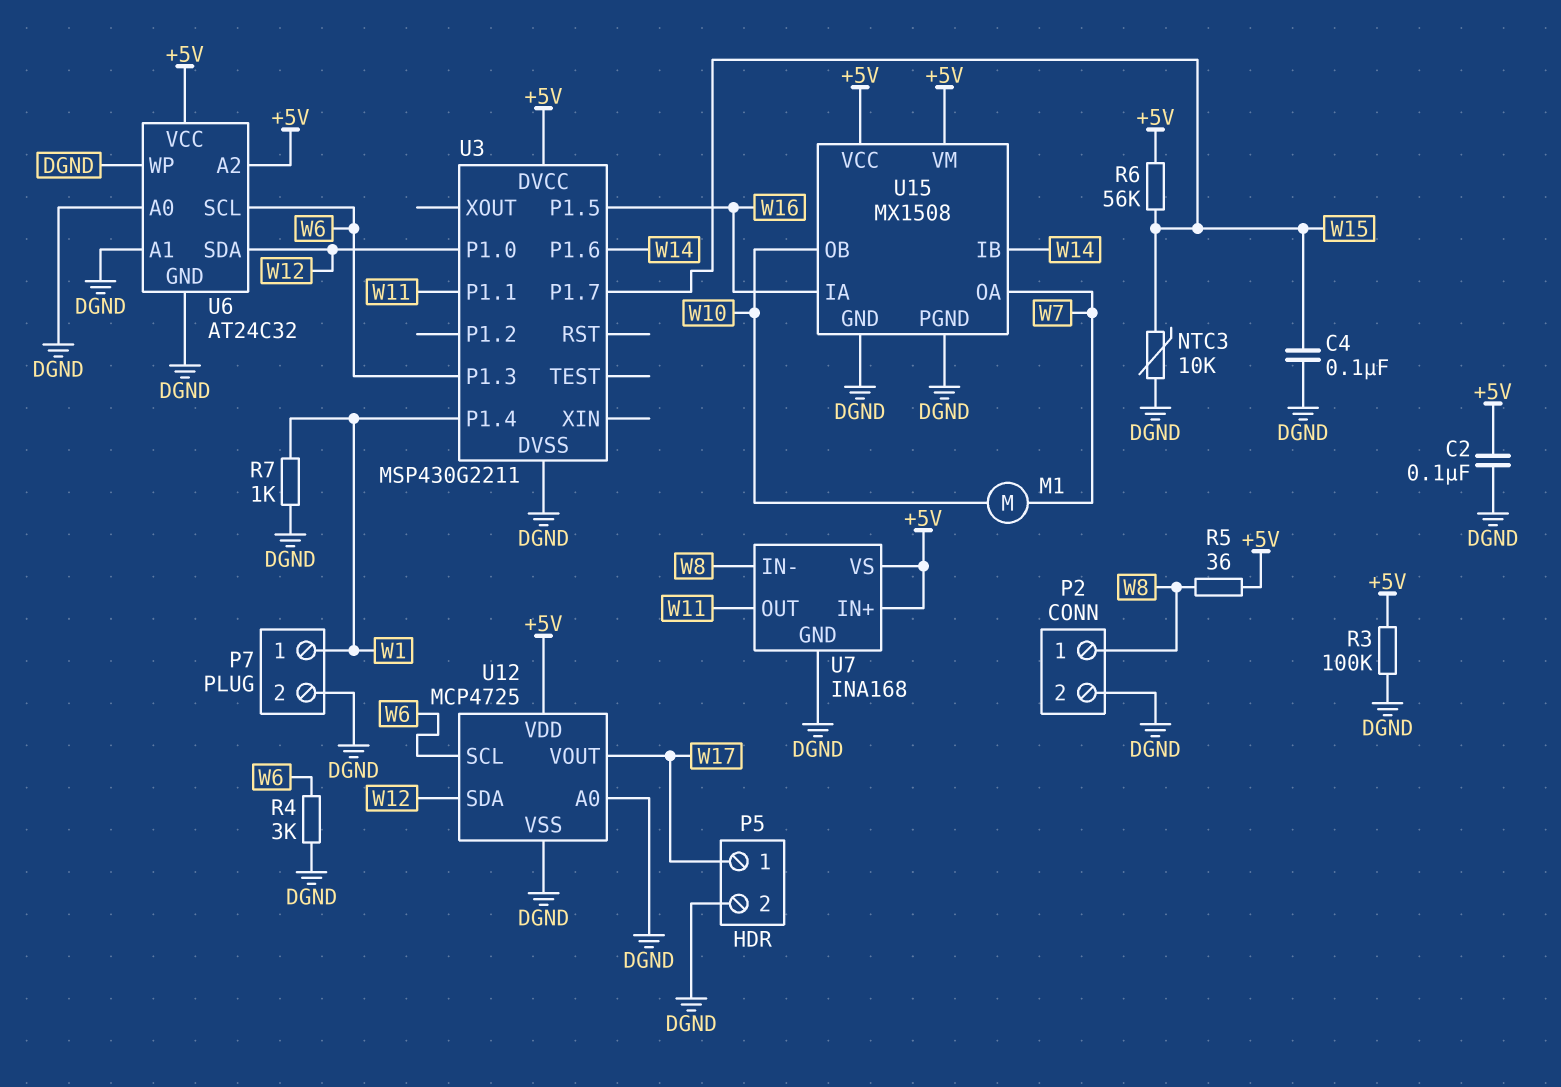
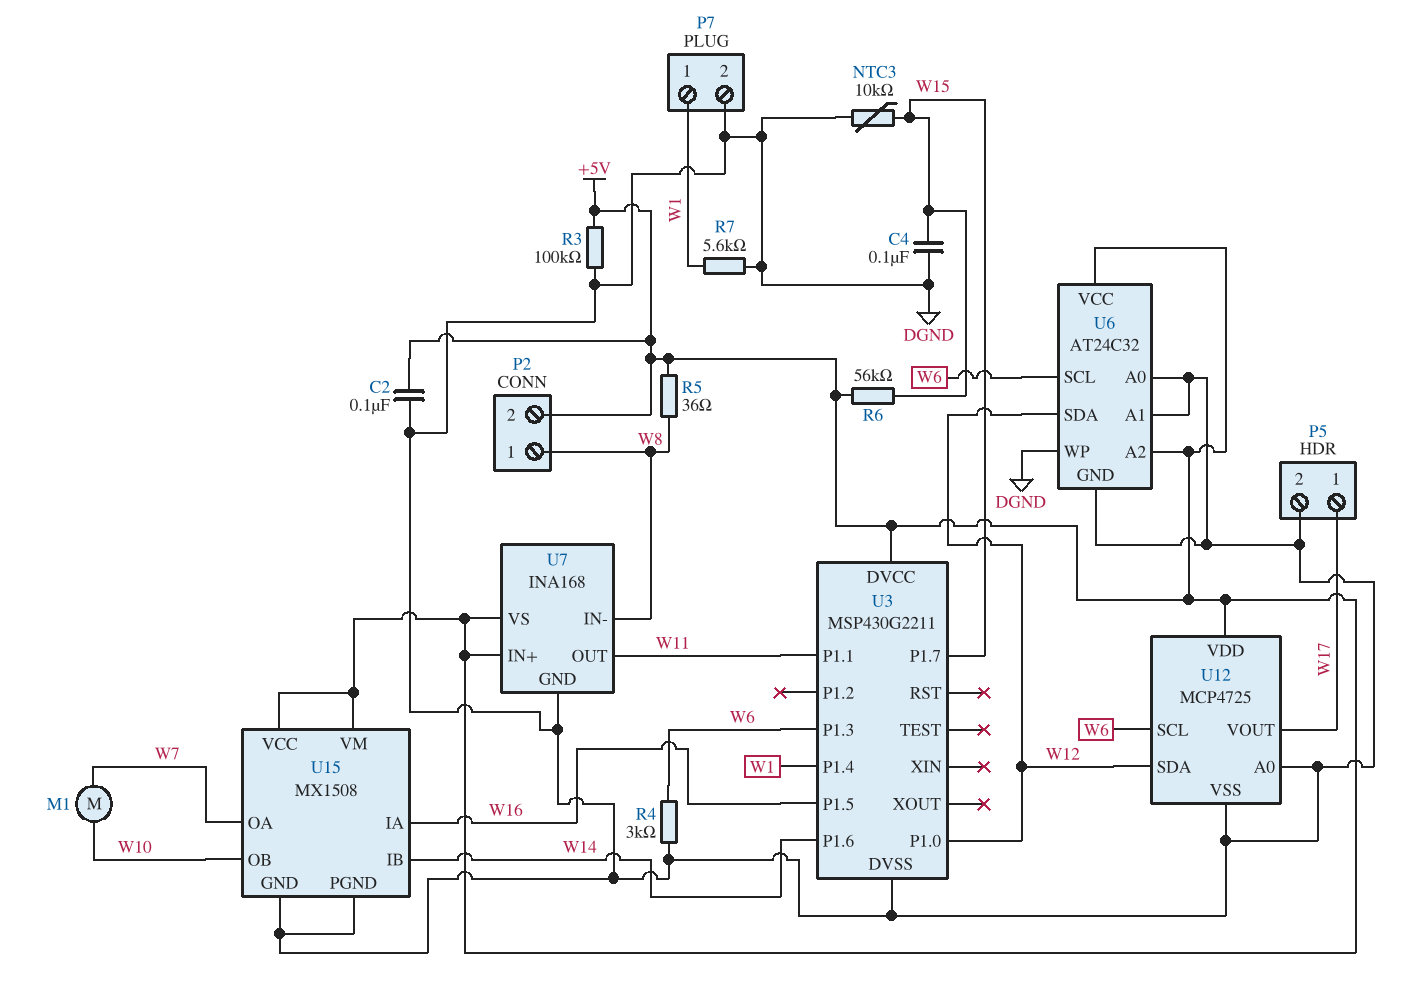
P2 pin 2: DGND -> +5V
R7: 1k (DGND, W1) -> 5.6k (DGND, W1)

